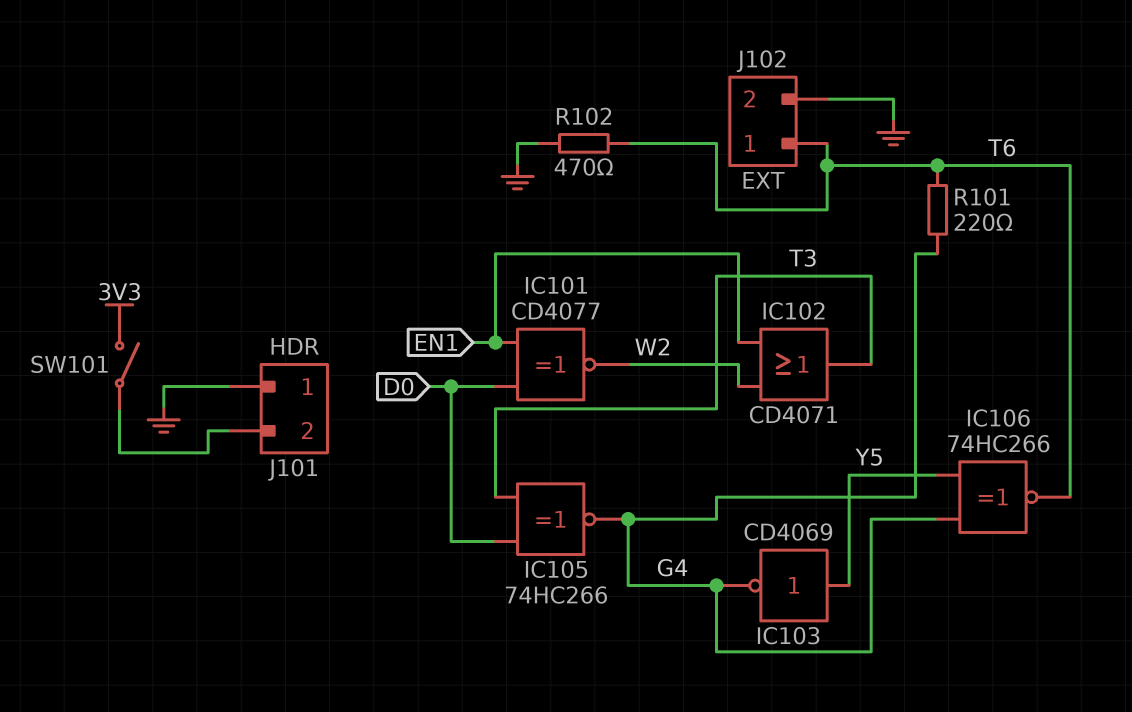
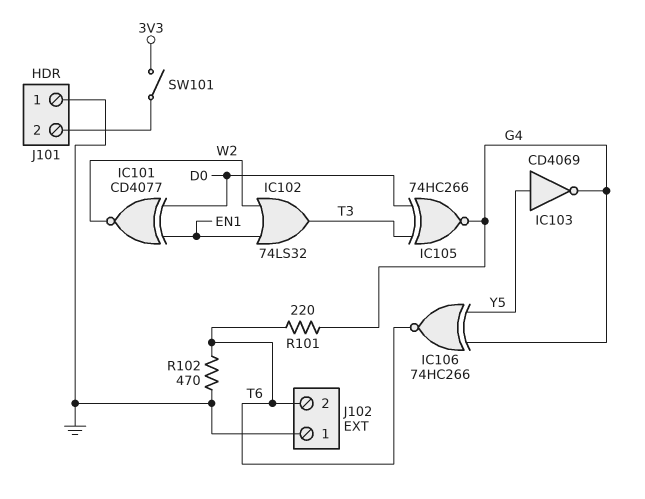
IC102: OR CD4071 (in EN1, in W2, out T3) -> OR 74LS32 (in EN1, in W2, out T3)
J102 pin 1: T6 -> GND
J102 pin 2: GND -> T6

